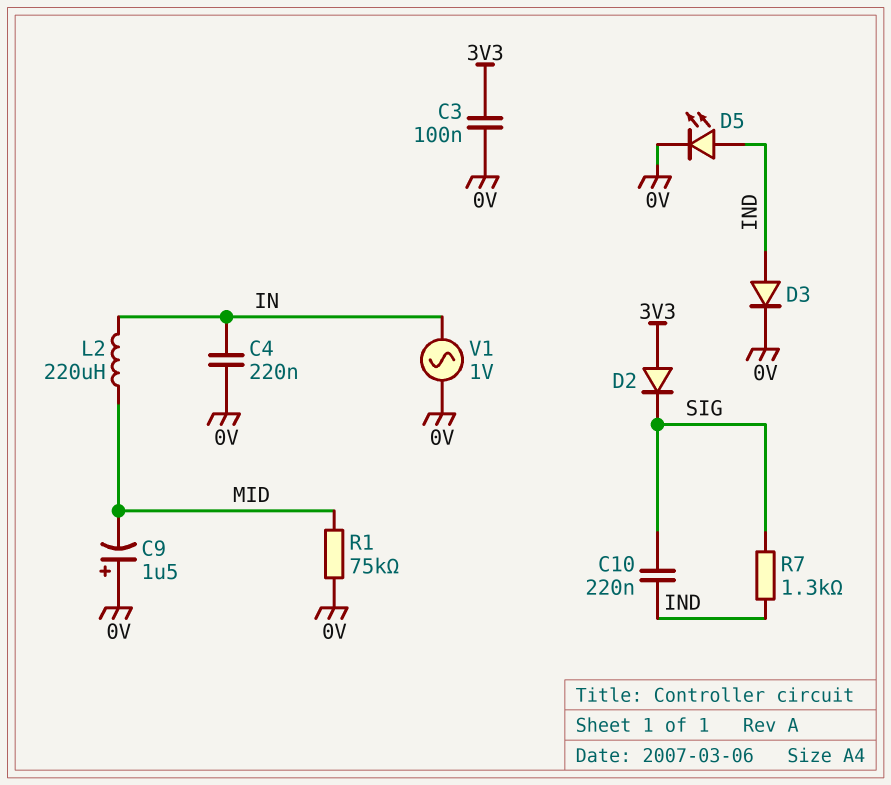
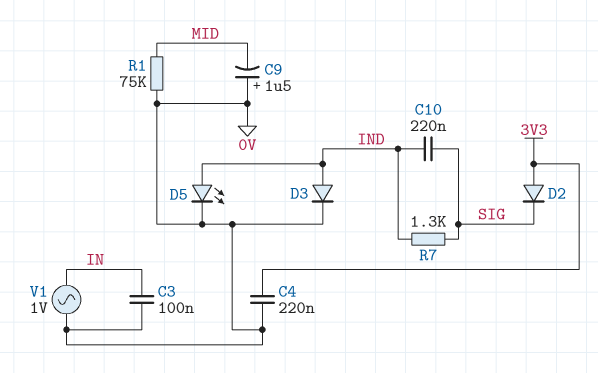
C3: 100nF (0V, 3V3) -> 100nF (0V, IN)
C4: 220nF (0V, IN) -> 220nF (0V, 3V3)
L2: 220uH (IN, MID) -> none

